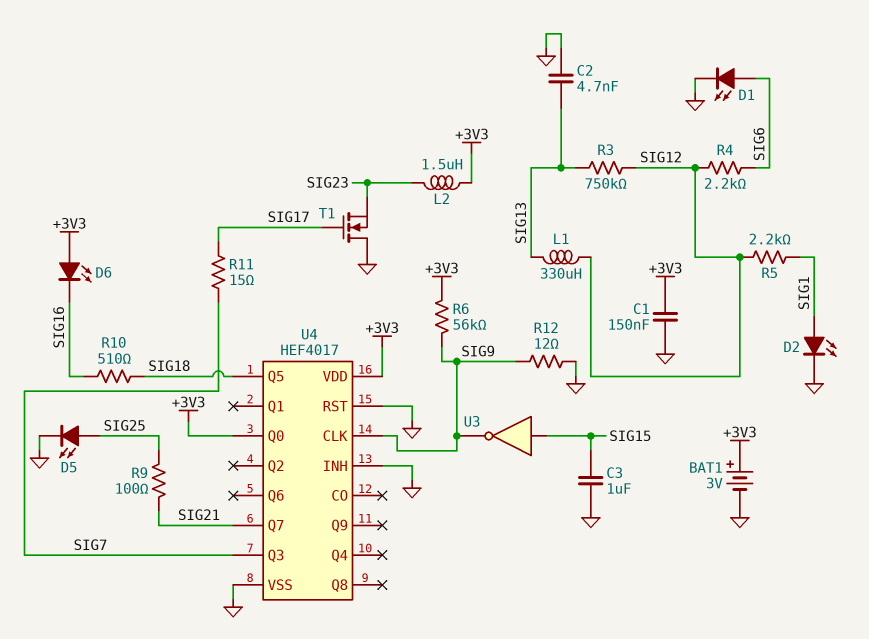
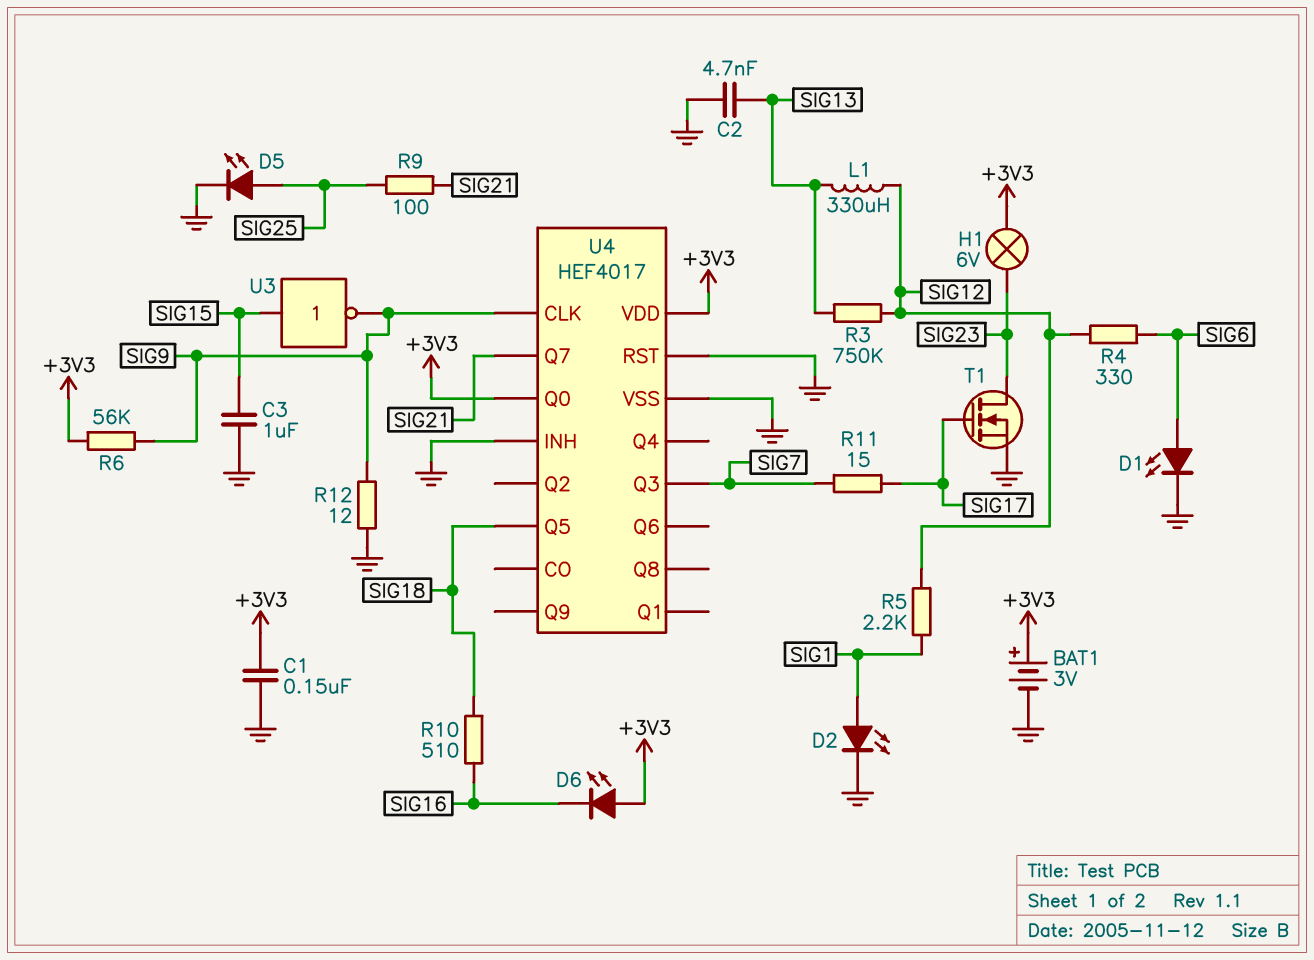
H1: none -> lamp 6V (+3V3, SIG23)
L2: 1.5uH (+3V3, SIG23) -> none
R4: 2.2k (SIG6, SIG12) -> 330 (SIG6, SIG12)
T1: NMOS (G SIG17, D GND, S SIG23) -> NMOS (G SIG17, D SIG23, S GND)

